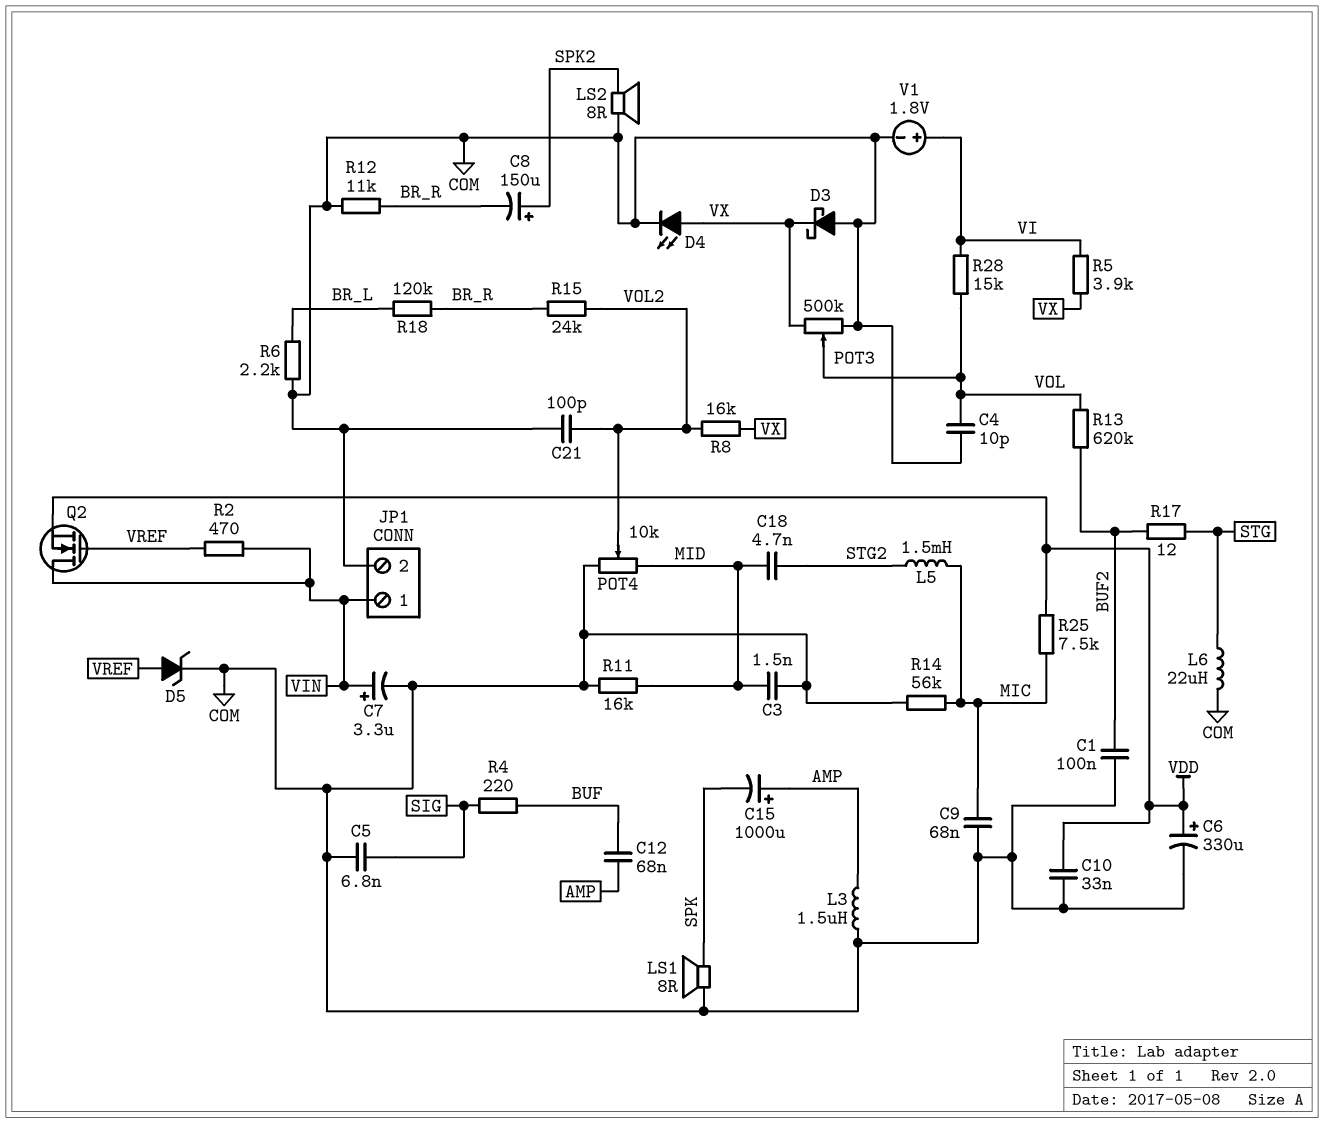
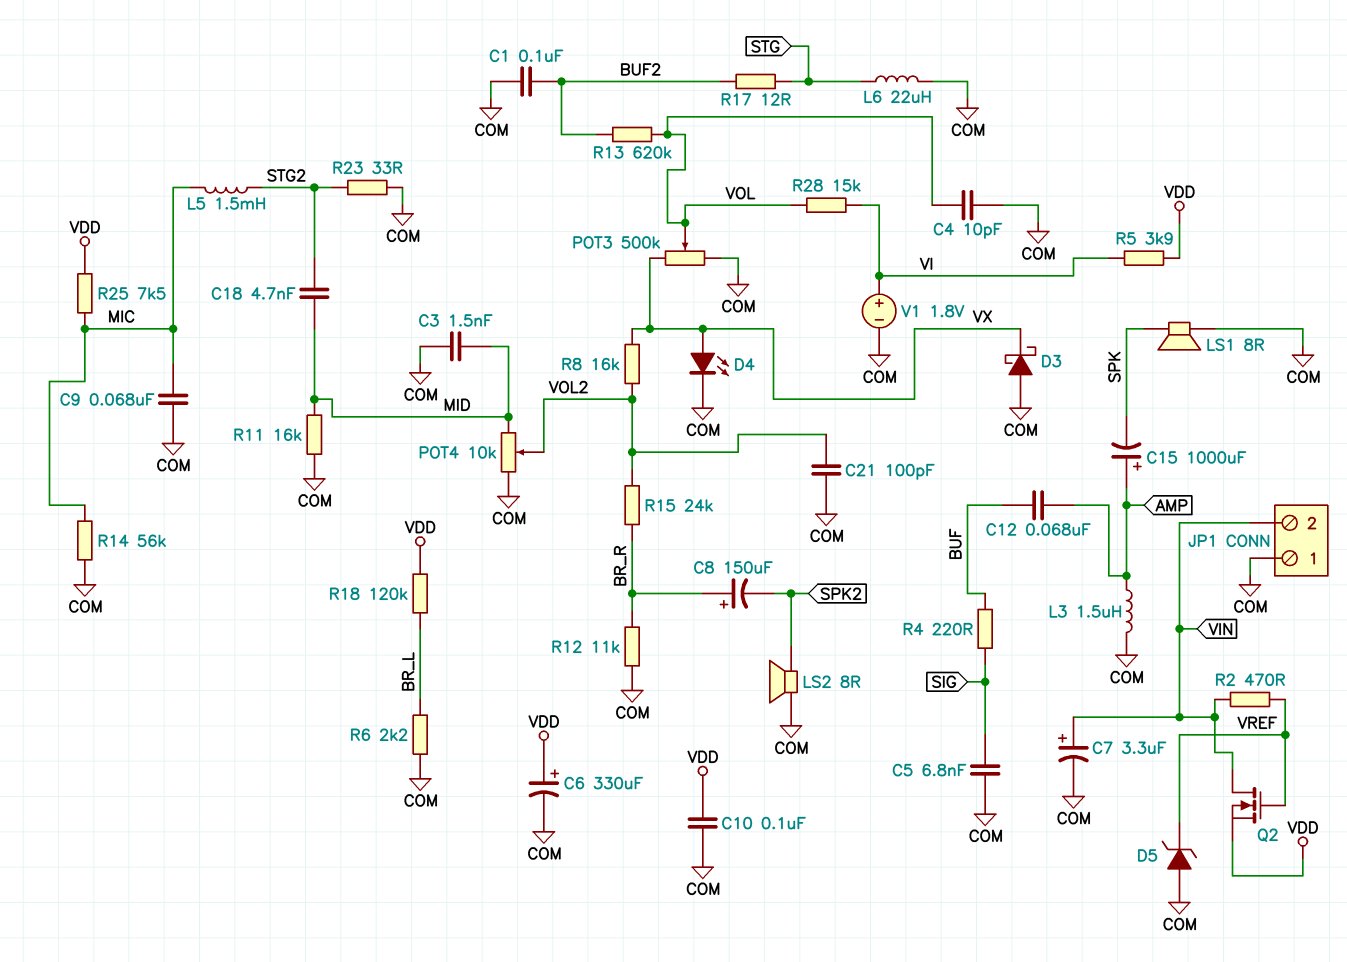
C8: 150uF (plus SPK2, minus BR_R) -> 150uF (plus BR_R, minus SPK2)
C10: 33nF (COM, VDD) -> 100nF (COM, VDD)
D5: zener (A VREF, K COM) -> zener (A COM, K VREF)
JP1 pin 1: VIN -> COM
JP1 pin 2: COM -> VIN
R5: 3.9k (VI, VX) -> 3.9k (VDD, VI)
R18: 120k (BR_L, BR_R) -> 120k (BR_L, VDD)
R23: none -> 33 (COM, STG2)

